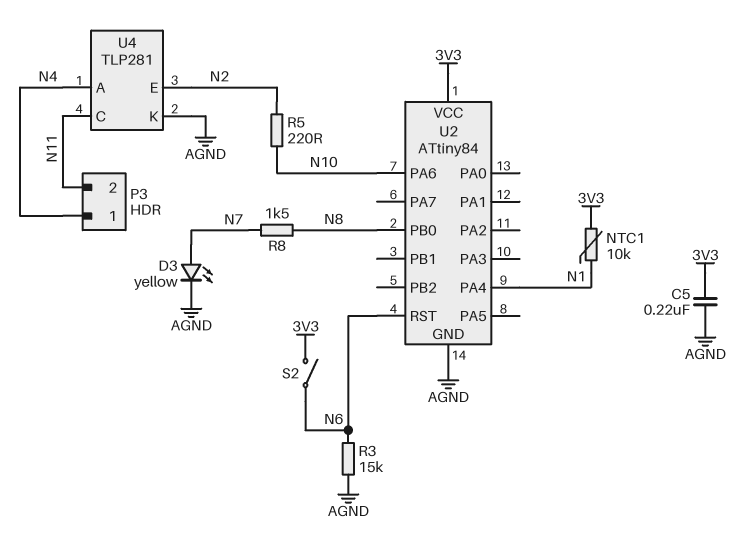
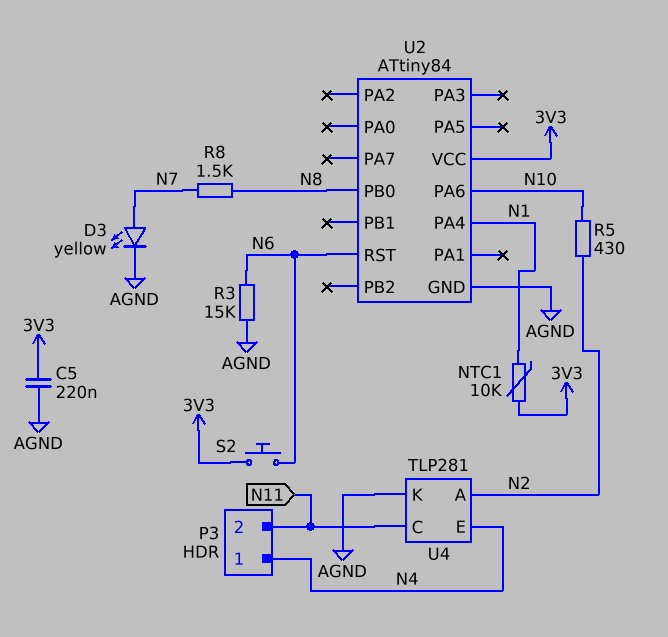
R5: 220 (N2, N10) -> 430 (N2, N10)
S2: switch (3V3, N6) -> button (3V3, N6)
U4 pin A: N4 -> N2
U4 pin E: N2 -> N4

